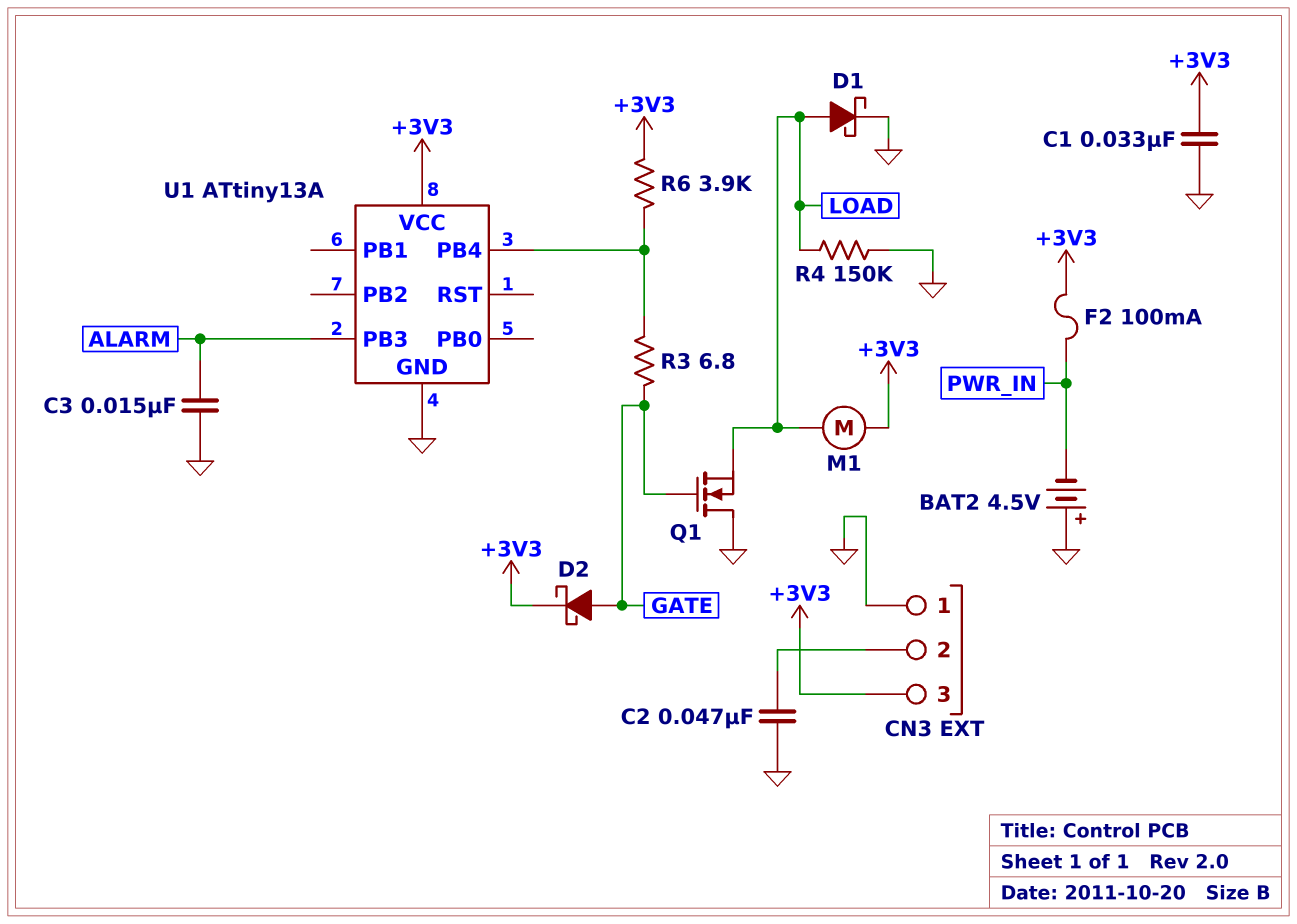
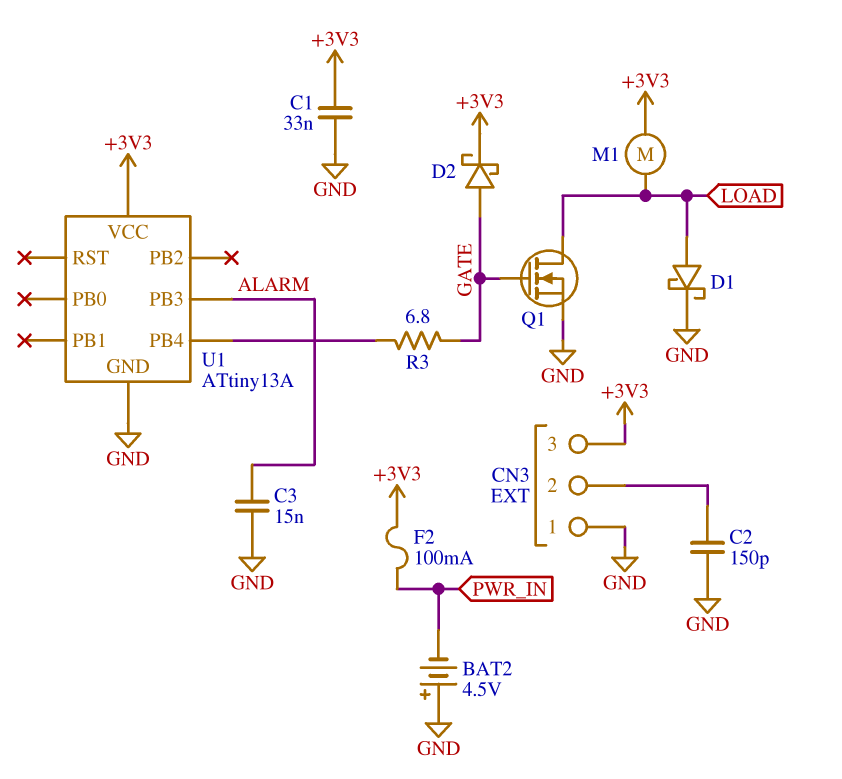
C2: 47nF (CN3/2, GND) -> 150pF (CN3/2, GND)
Q1: NMOS (G GATE, D GND, S LOAD) -> NMOS (G GATE, D LOAD, S GND)
R4: 150k (GND, LOAD) -> none
R6: 3.9k (+3V3, U1/PB4) -> none

